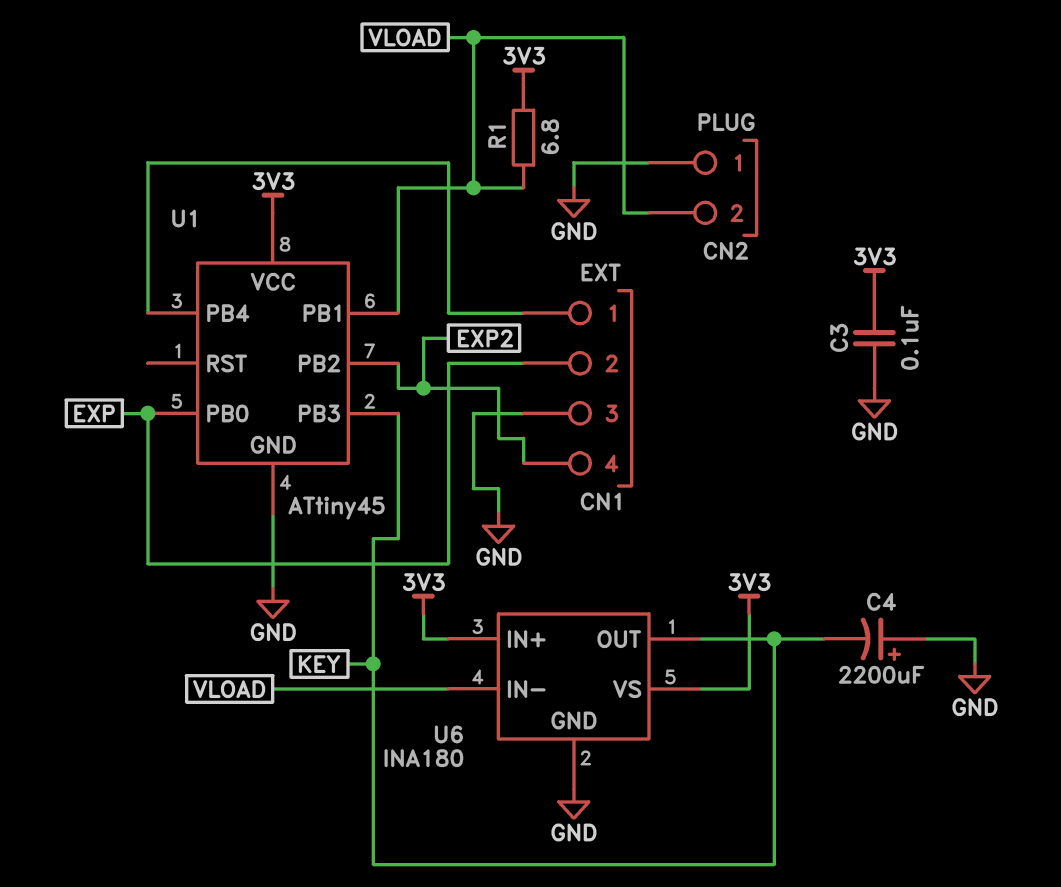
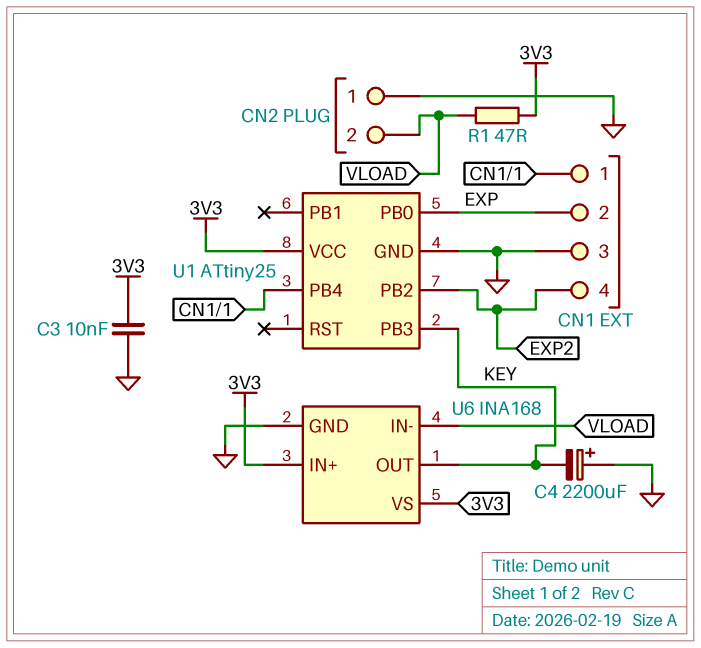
C3: 100nF (3V3, GND) -> 10nF (3V3, GND)
R1: 6.8 (3V3, VLOAD) -> 47 (3V3, VLOAD)
U1: ATtiny45 -> ATtiny25
U1 pin PB1: VLOAD -> none
U6: INA180 -> INA168

